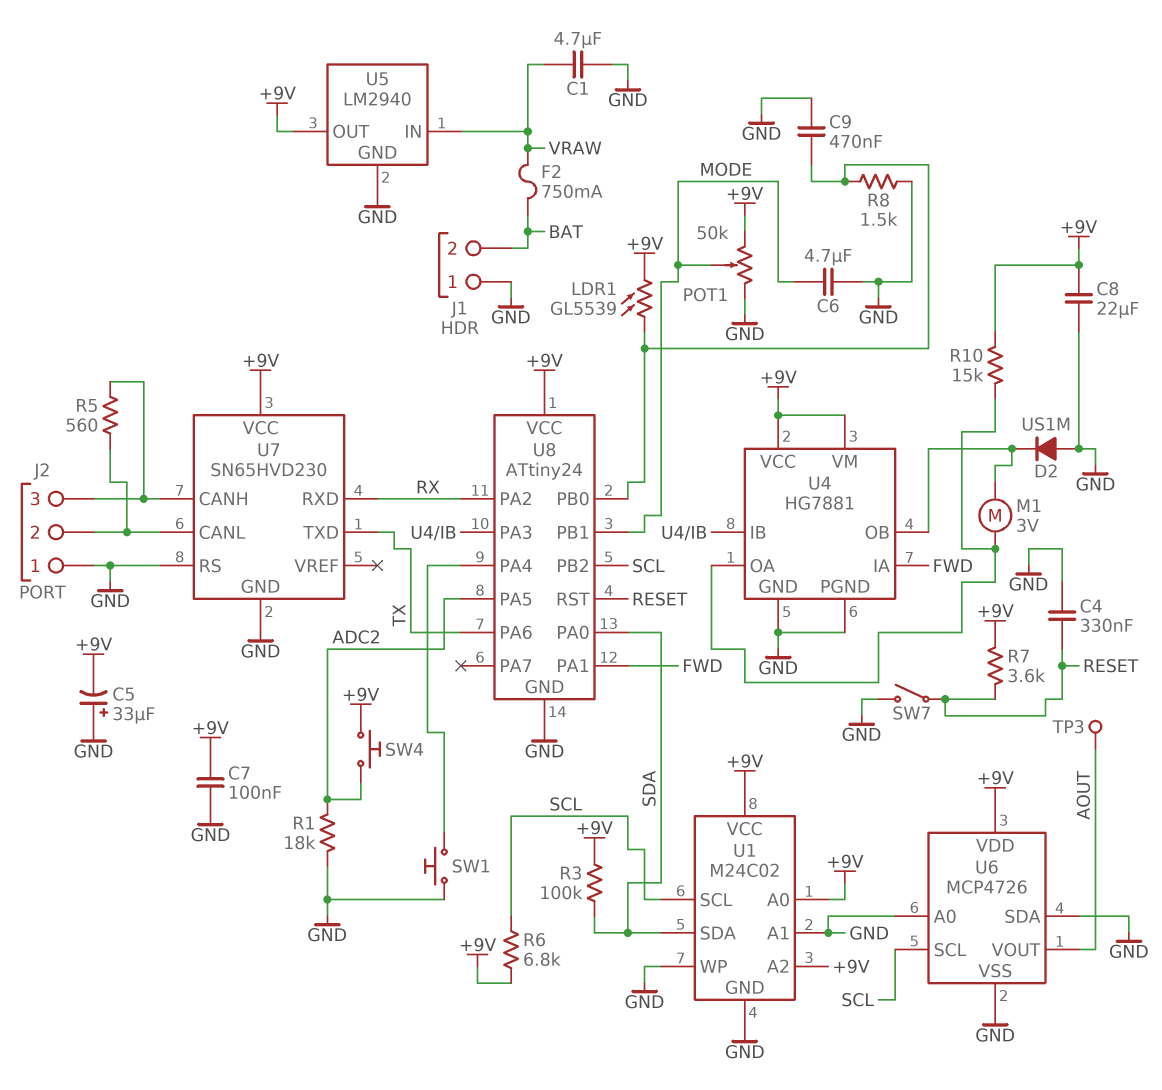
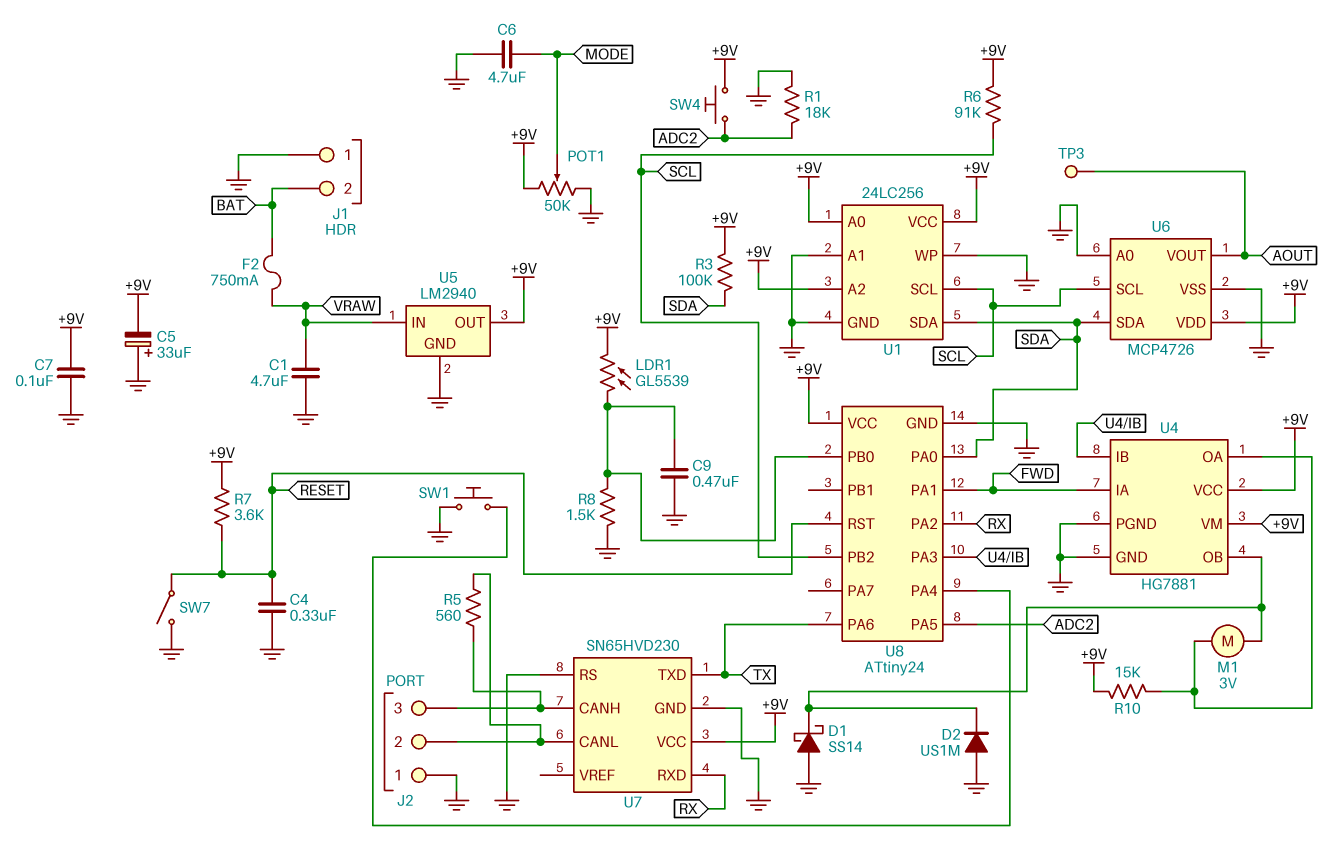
C8: 22uF (+9V, GND) -> none
D1: none -> schottky SS14 (A GND, K U4/OB)
R6: 6.8k (+9V, SCL) -> 91k (+9V, SCL)
U1: M24C02 -> 24LC256
U6 pin SDA: GND -> SDA
U8 pin PB1: MODE -> none

